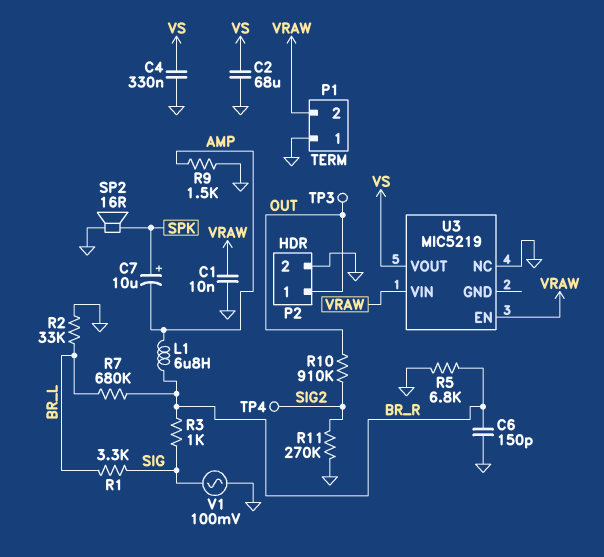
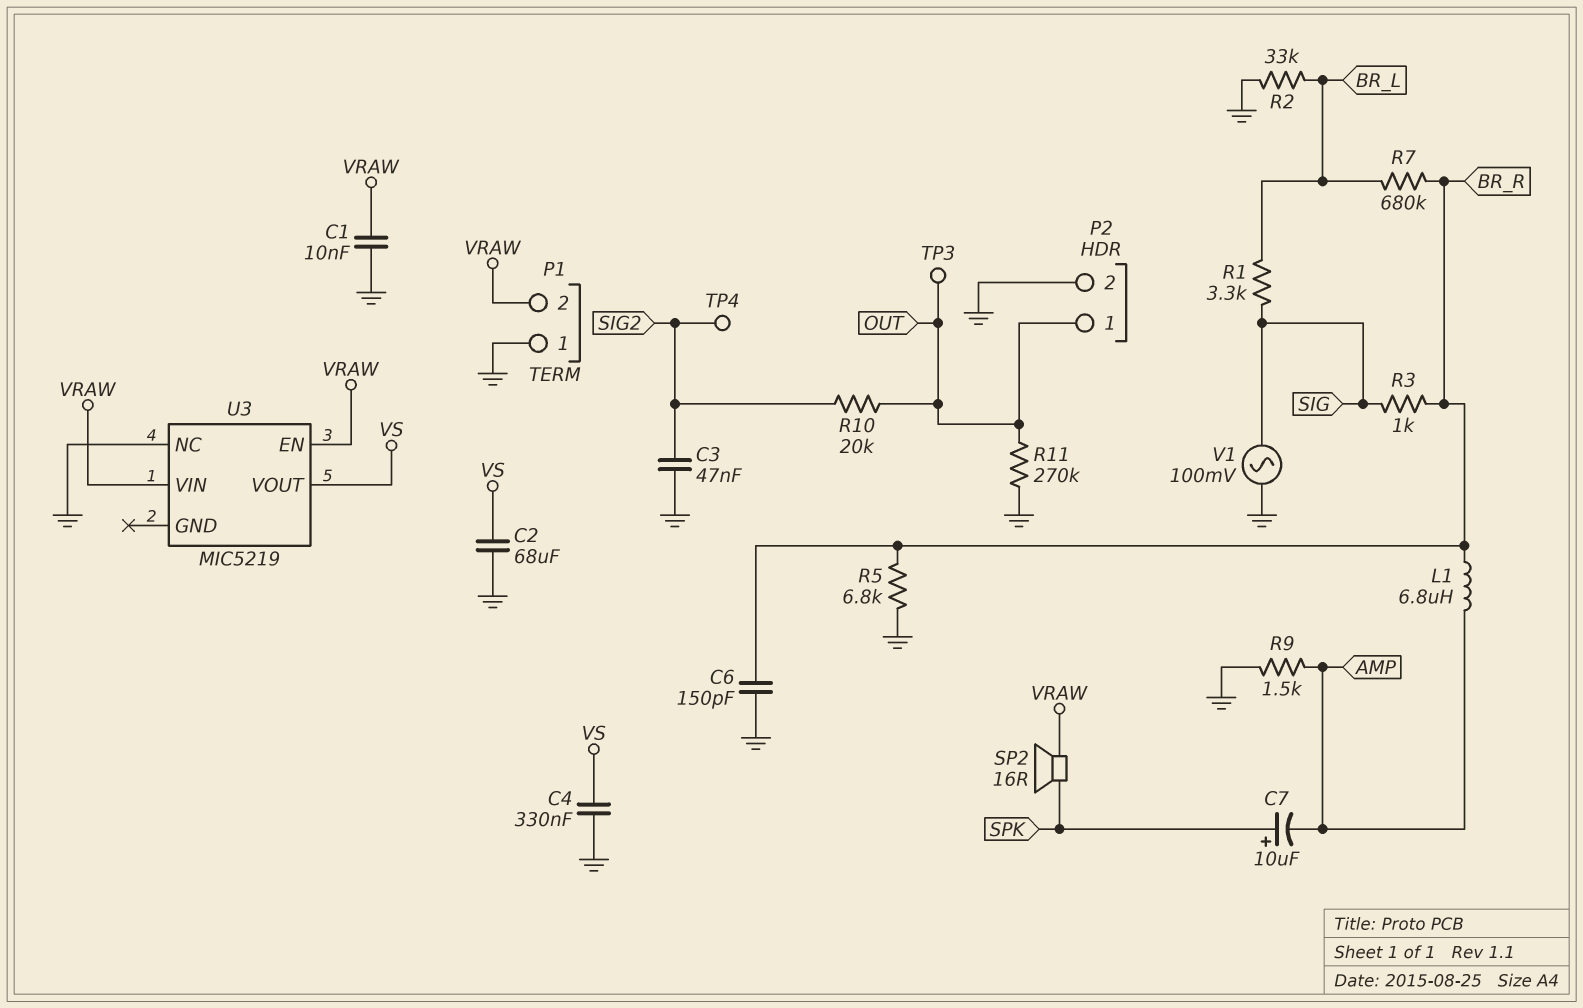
C3: none -> 47nF (GND, SIG2)
R10: 910k (OUT, SIG2) -> 20k (OUT, SIG2)
R11: 270k (GND, SIG2) -> 270k (GND, OUT)
SP2: speaker 16R (GND, SPK) -> speaker 16R (SPK, VRAW)

